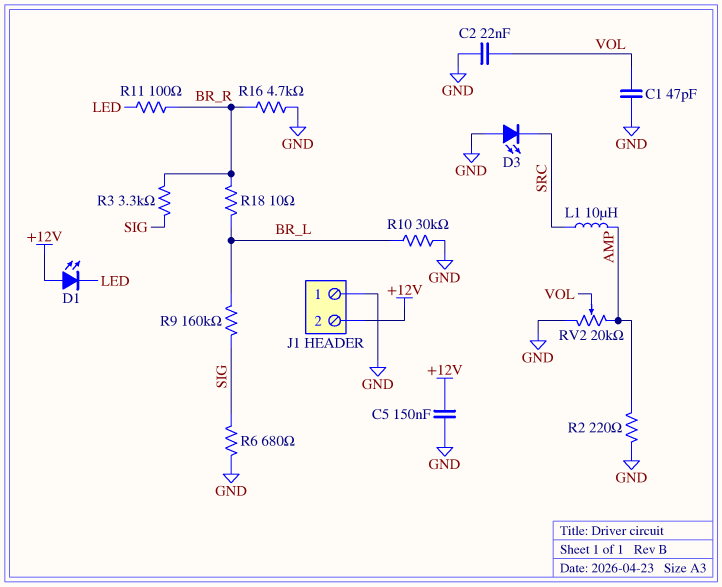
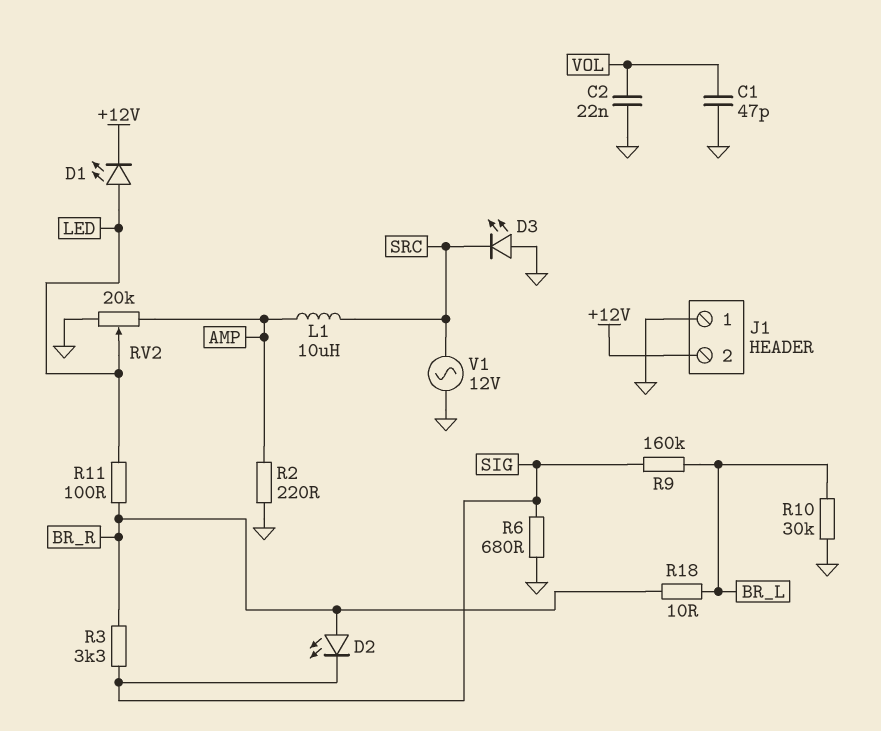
C5: 150nF (+12V, GND) -> none
D1: LED (A +12V, K LED) -> LED (A LED, K +12V)
D2: none -> LED (A BR_R, K SIG)
R16: 4.7k (BR_R, GND) -> none
RV2: 20k (AMP, GND, wiper VOL) -> 20k (AMP, GND, wiper LED)
V1: none -> AC 12V (GND, SRC)

